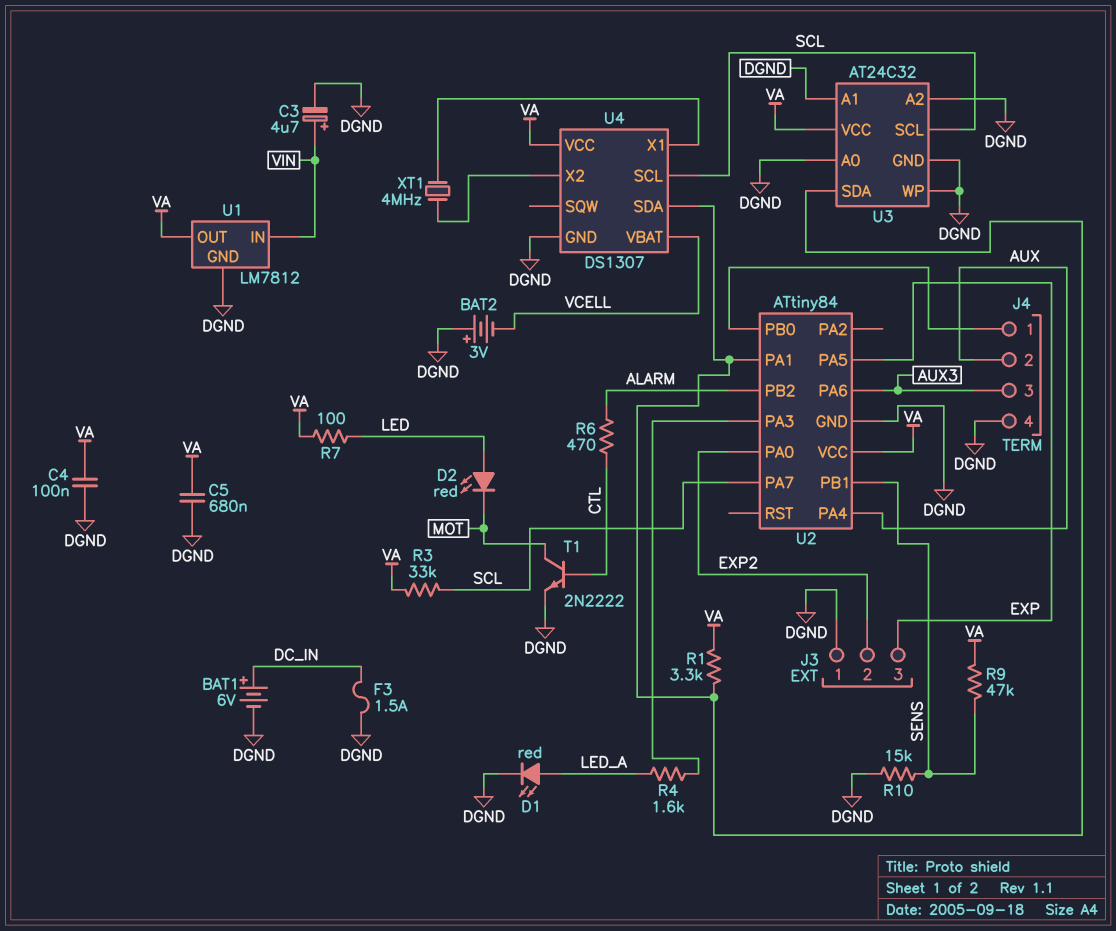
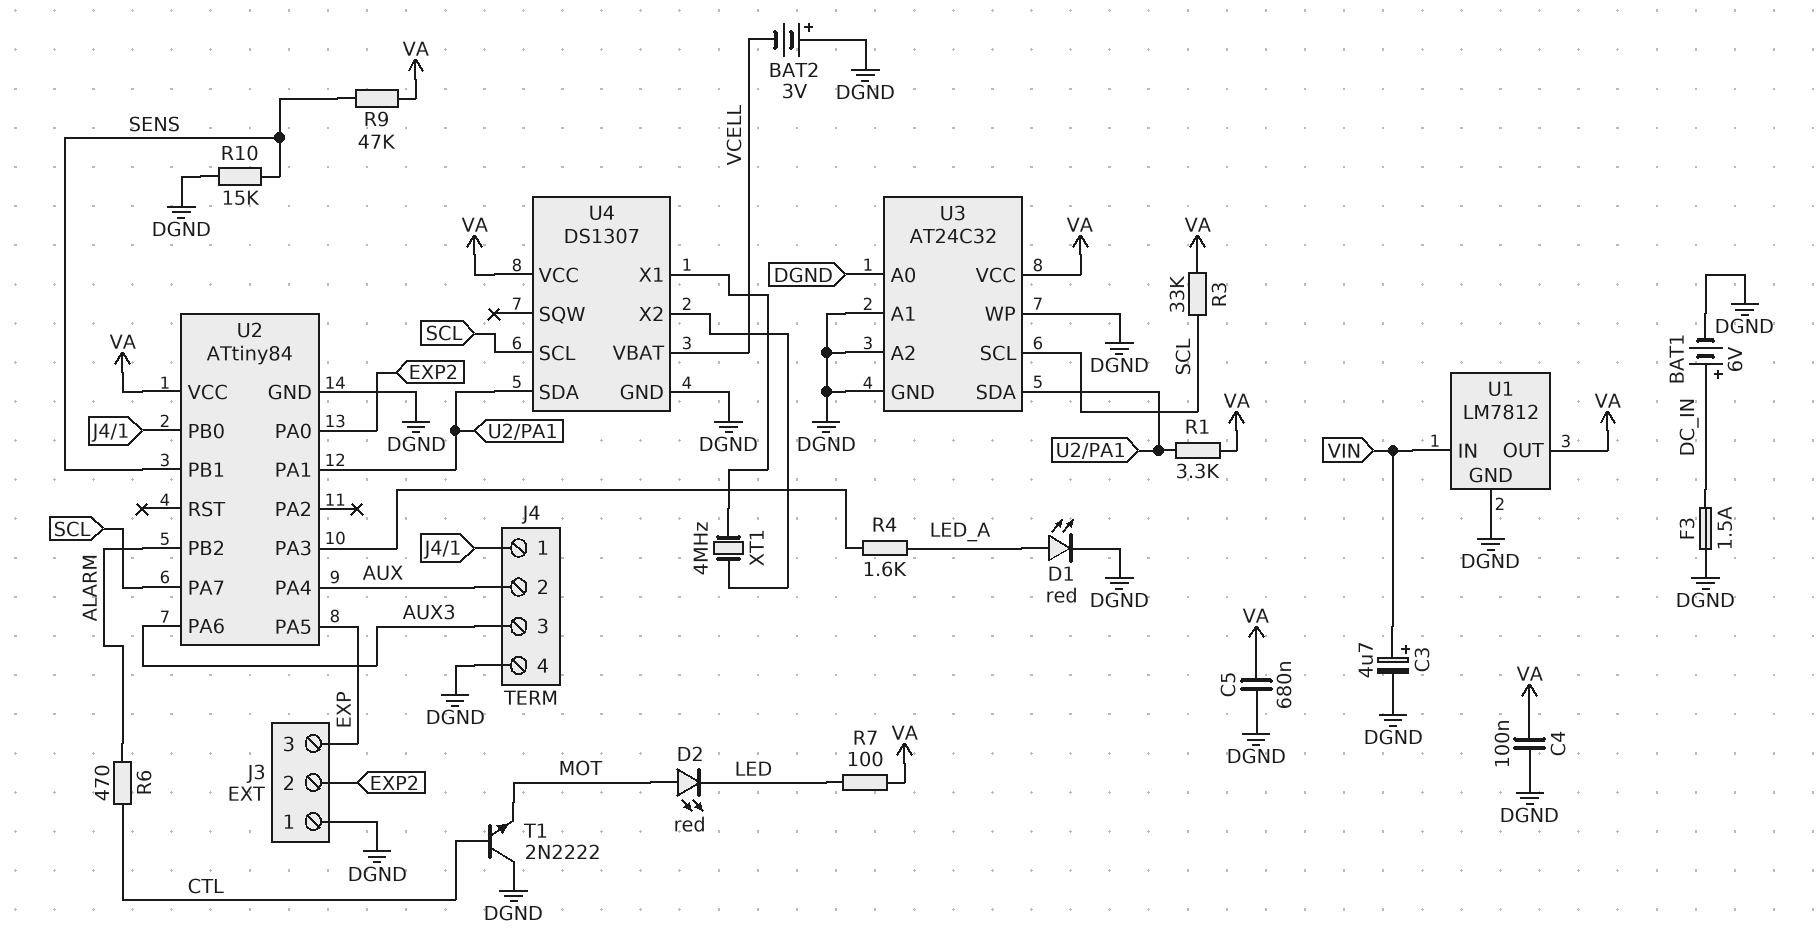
D2: LED red (A LED, K MOT) -> LED red (A MOT, K LED)
T1: NPN 2N2222 (B CTL, C MOT, E DGND) -> NPN 2N2222 (B CTL, C DGND, E MOT)

